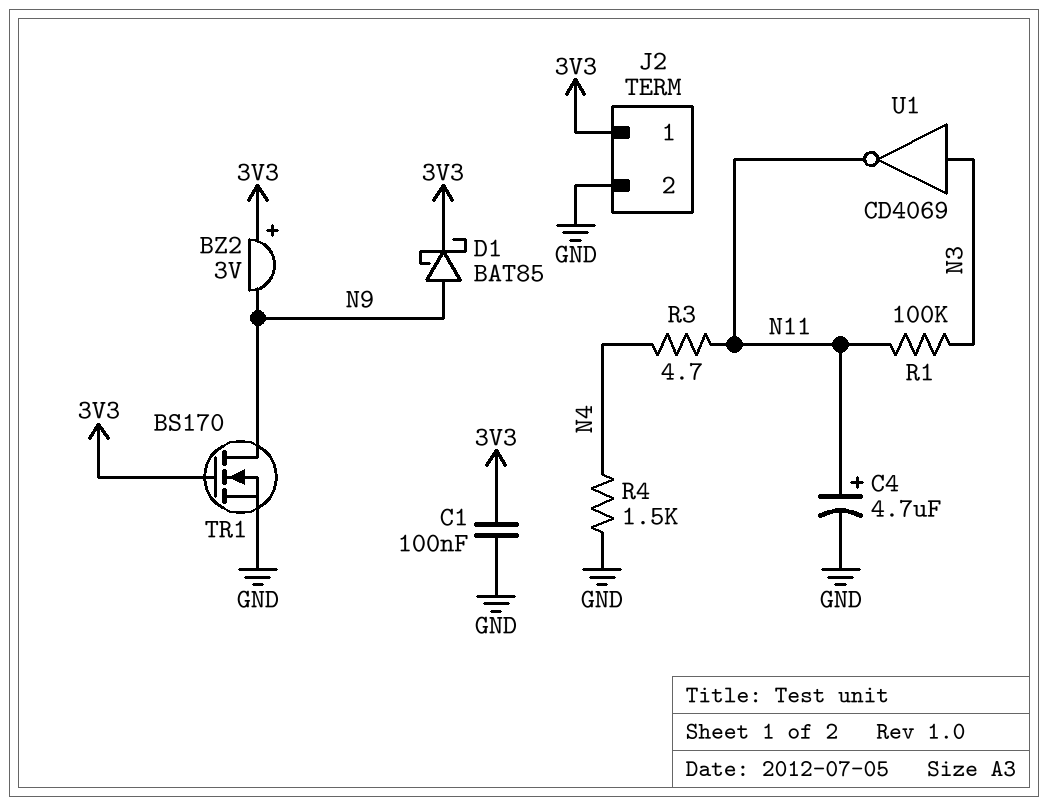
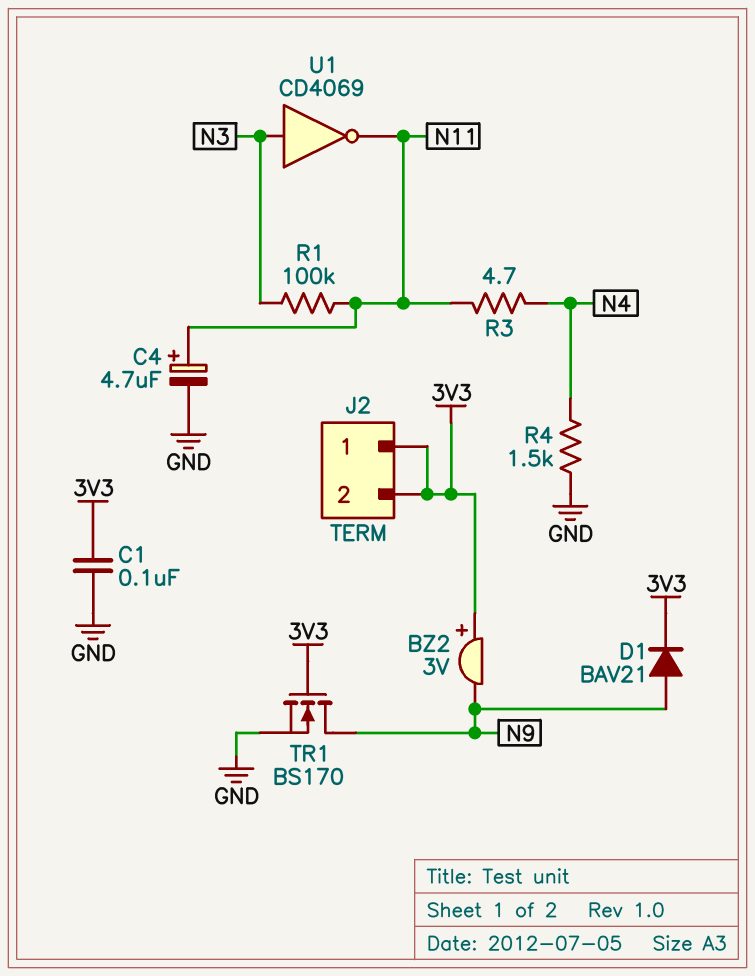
D1: schottky BAT85 (A N9, K 3V3) -> diode BAV21 (A N9, K 3V3)
J2 pin 2: GND -> 3V3

